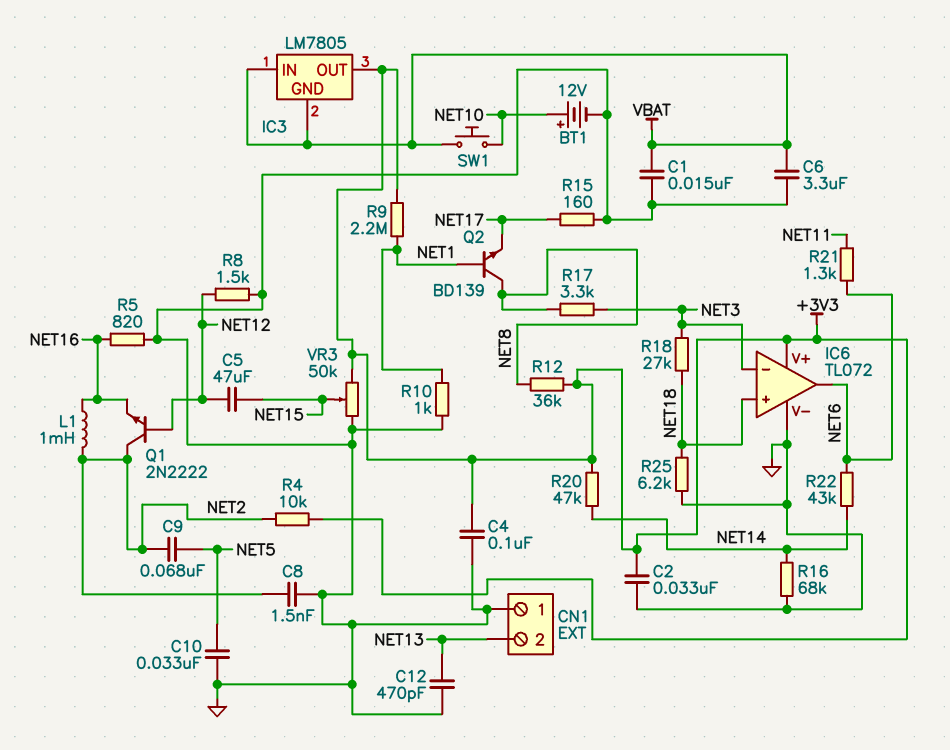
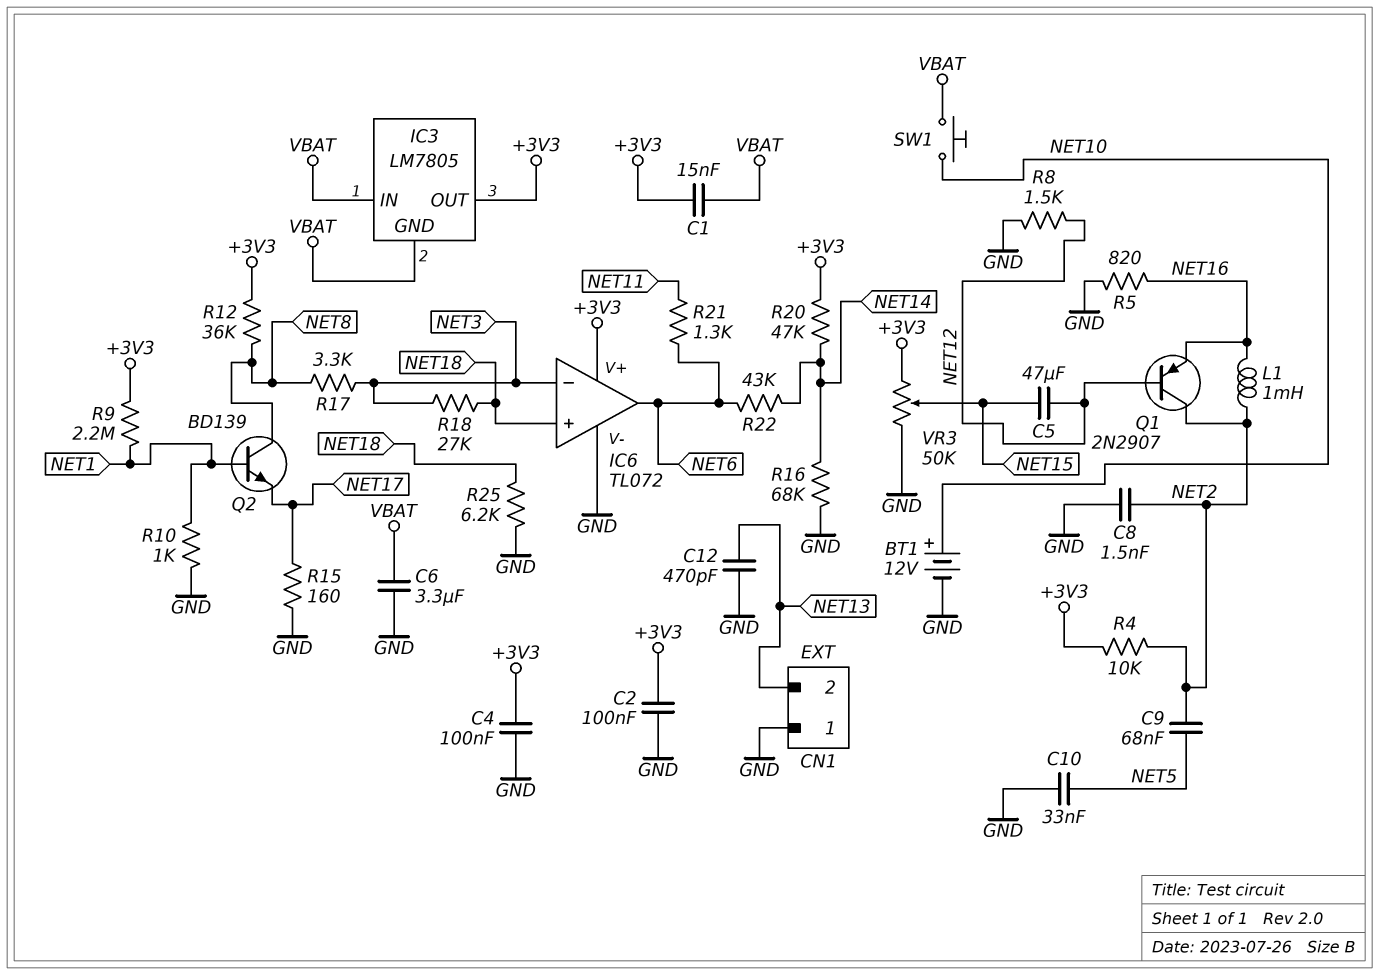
C1: 15nF (GND, VBAT) -> 15nF (+3V3, VBAT)
C2: 33nF (+3V3, GND) -> 100nF (+3V3, GND)
Q1: NPN 2N2222 (B NET12, C NET2, E NET16) -> PNP 2N2907 (B NET12, C NET2, E NET16)

